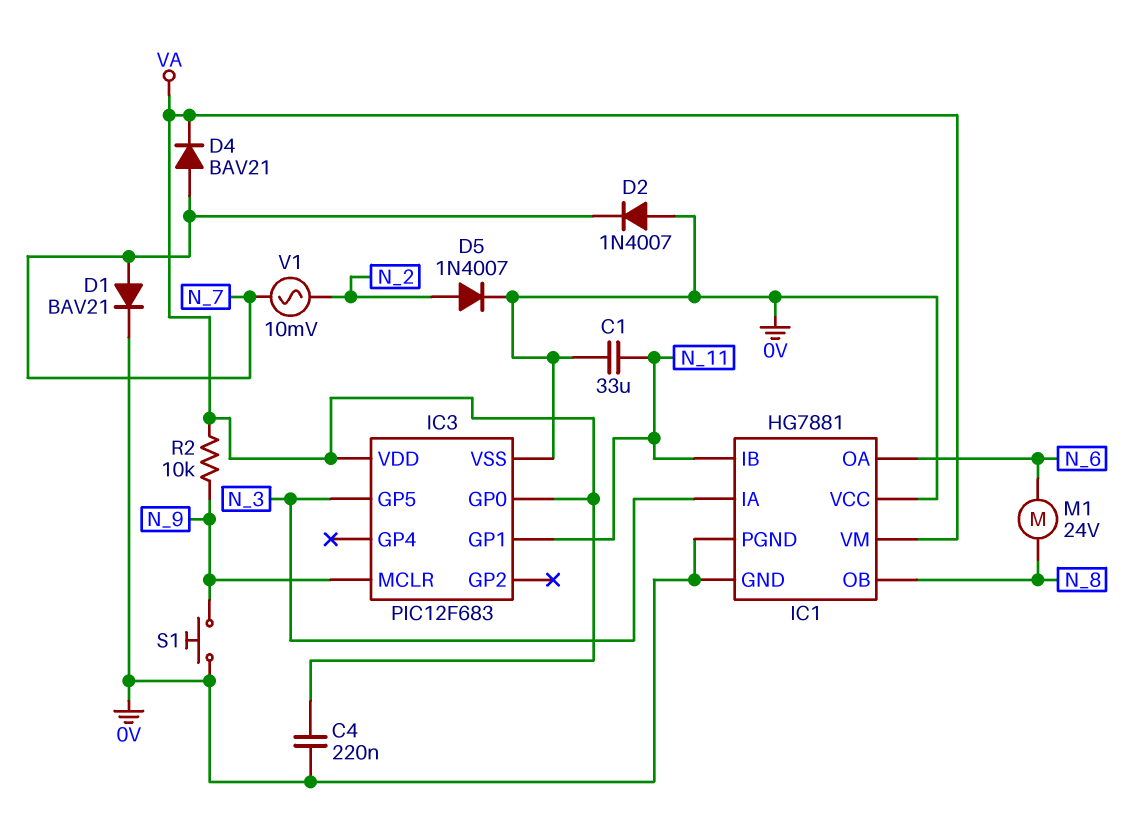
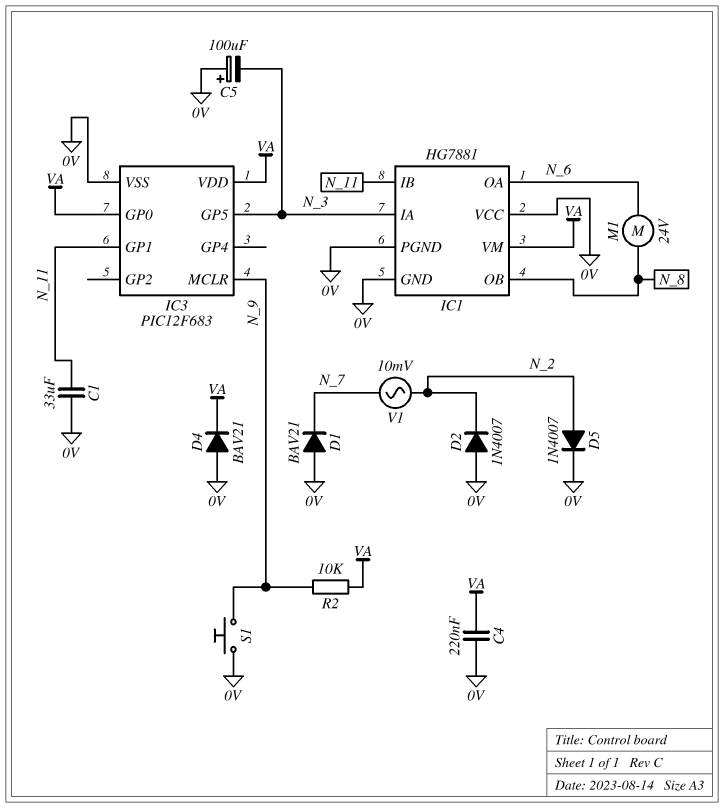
C5: none -> 100uF (plus 0V, minus N_3)
D1: diode BAV21 (A N_7, K 0V) -> diode BAV21 (A 0V, K N_7)
D2: diode 1N4007 (A 0V, K N_7) -> diode 1N4007 (A 0V, K N_2)
D4: diode BAV21 (A N_7, K VA) -> diode BAV21 (A 0V, K VA)

